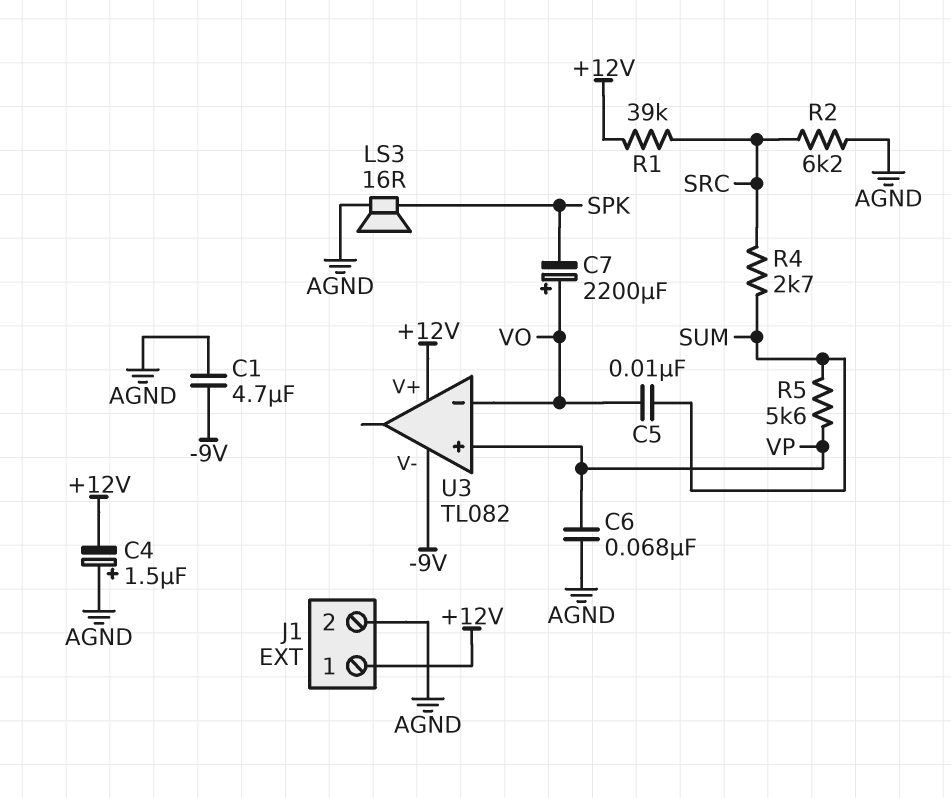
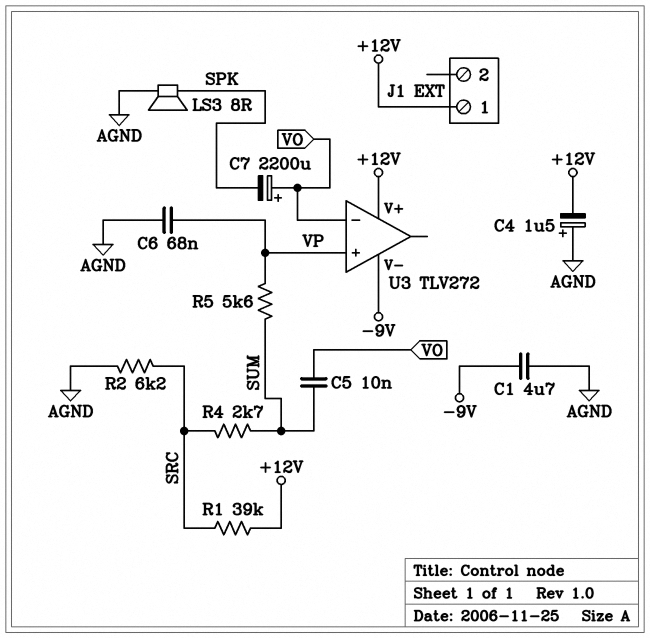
J1 pin 2: AGND -> none
LS3: speaker 16R (AGND, SPK) -> speaker 8R (AGND, SPK)
U3: TL082 -> TLV272

